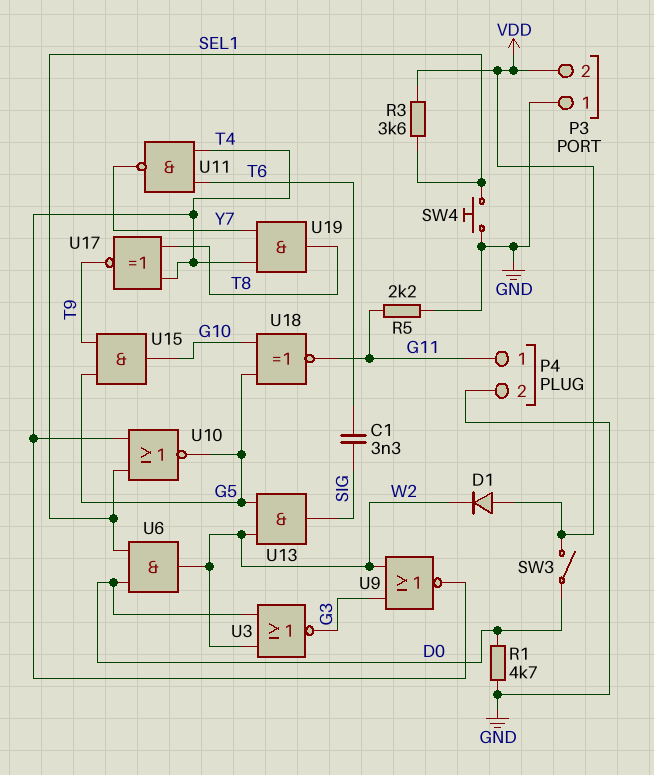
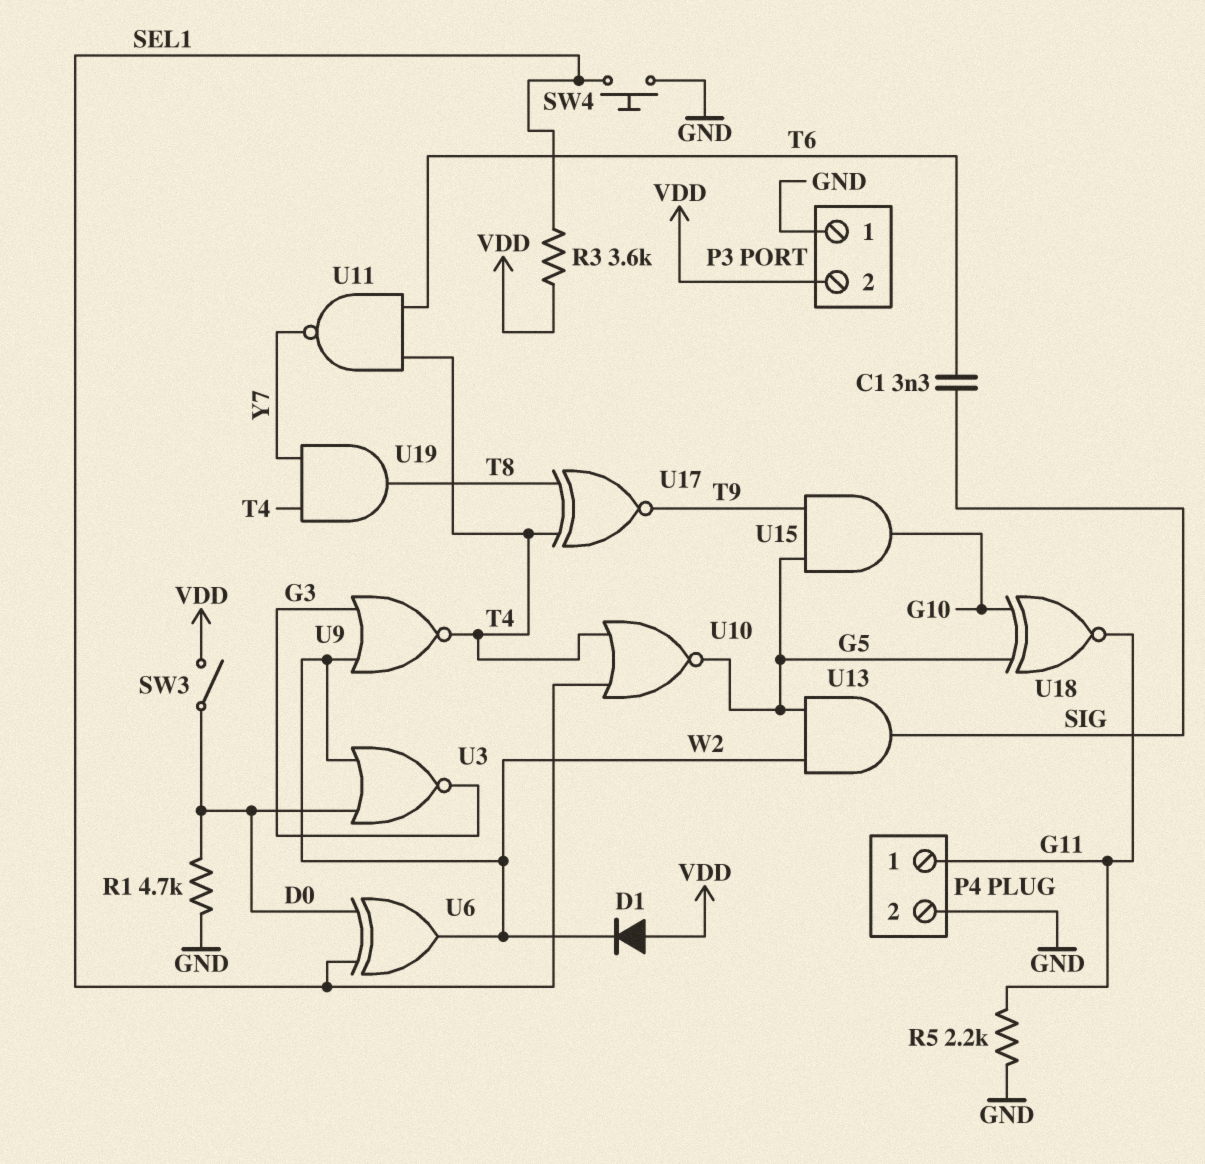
U6: AND (in D0, in SEL1, out W2) -> XOR (in D0, in SEL1, out W2)

